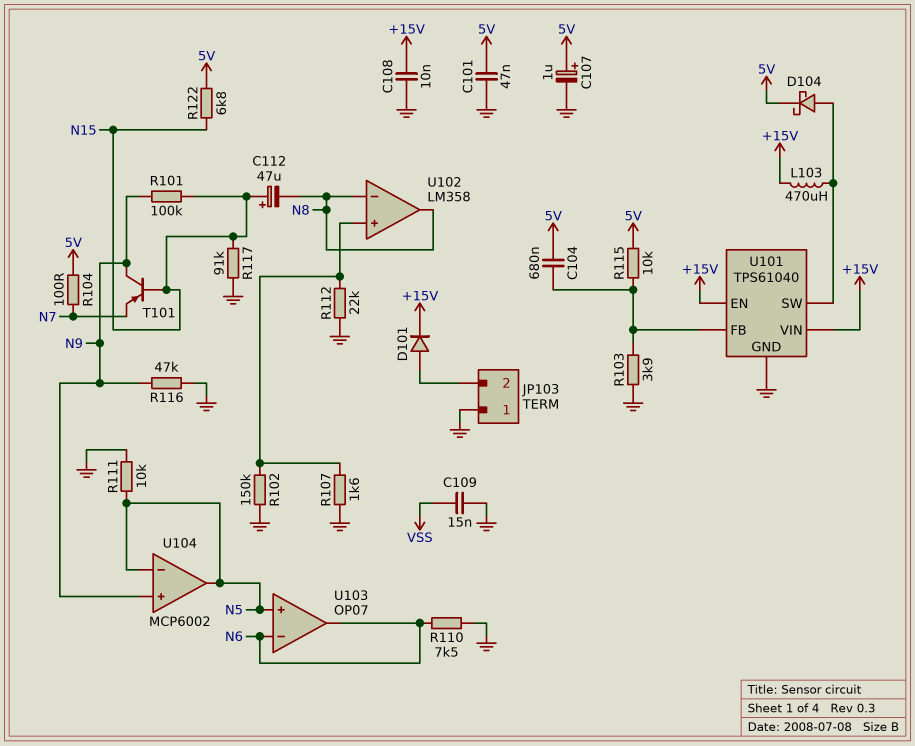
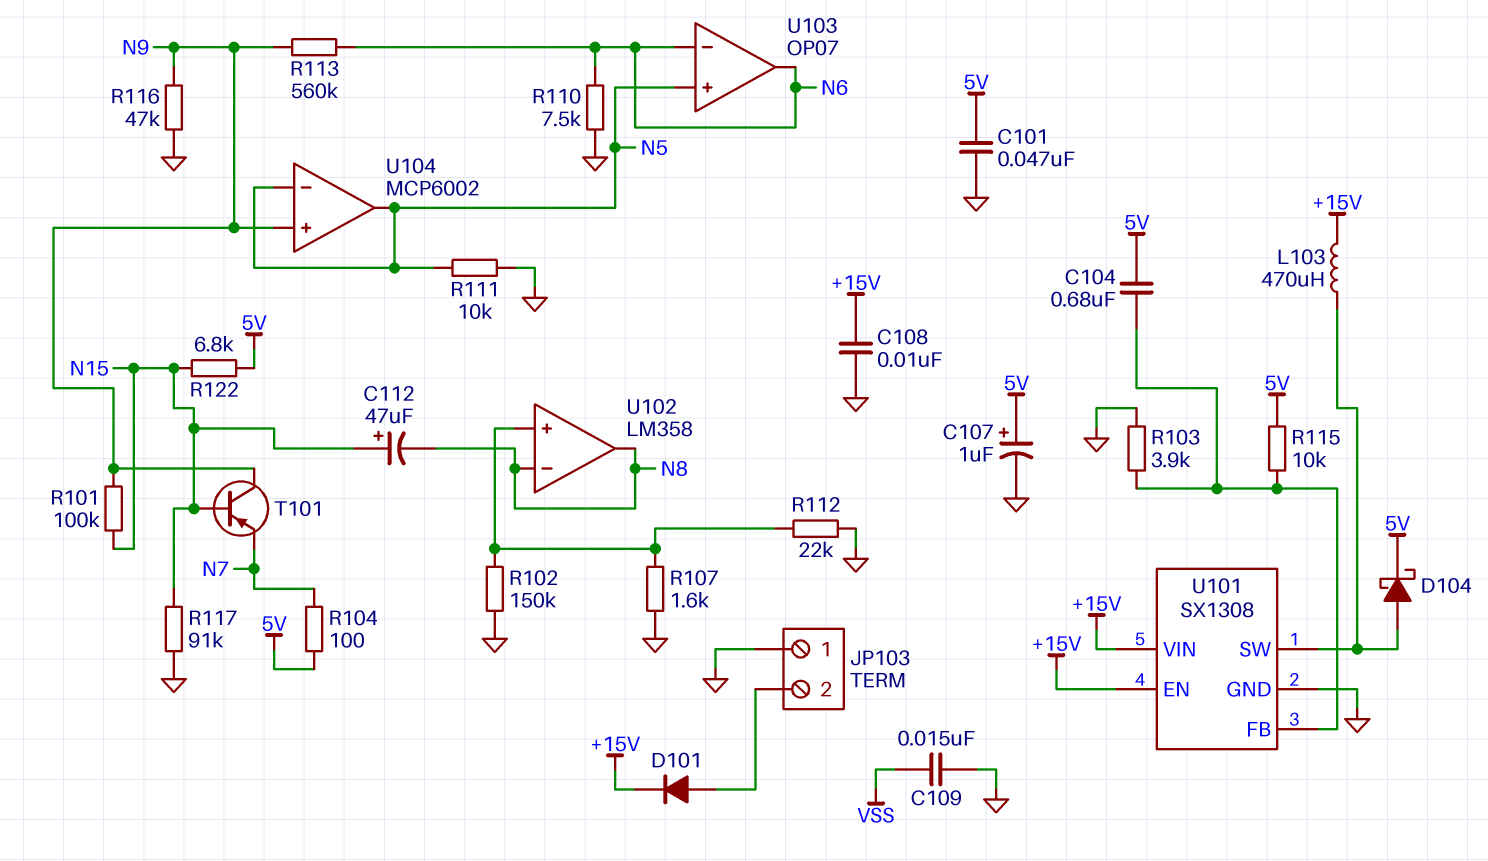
R113: none -> 560k (N6, N9)
U101: TPS61040 -> SX1308

